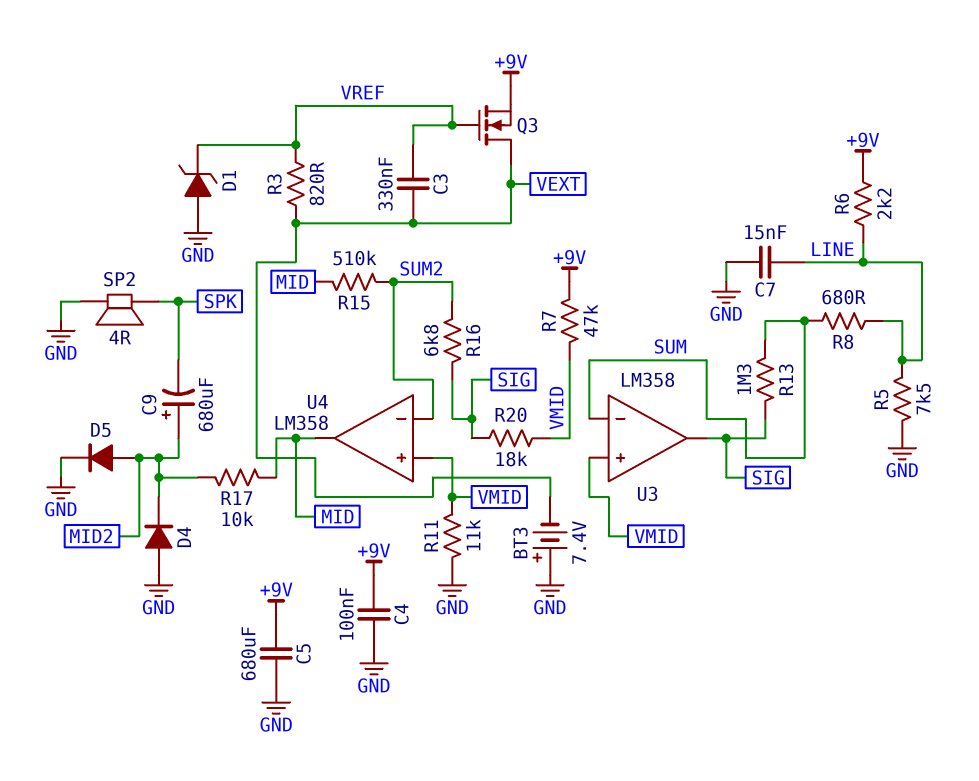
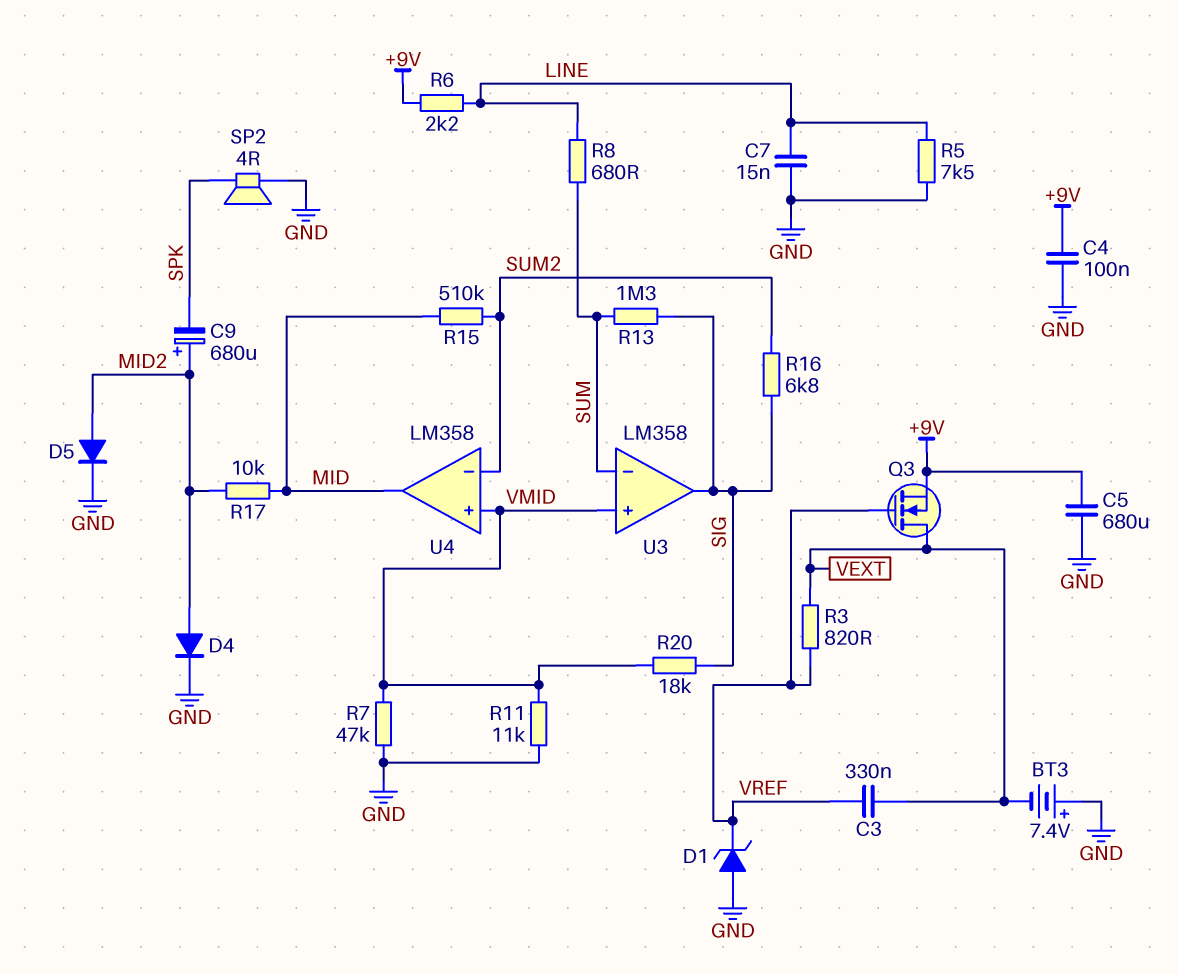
D4: diode (A GND, K MID2) -> diode (A MID2, K GND)
R7: 47k (+9V, VMID) -> 47k (GND, VMID)

